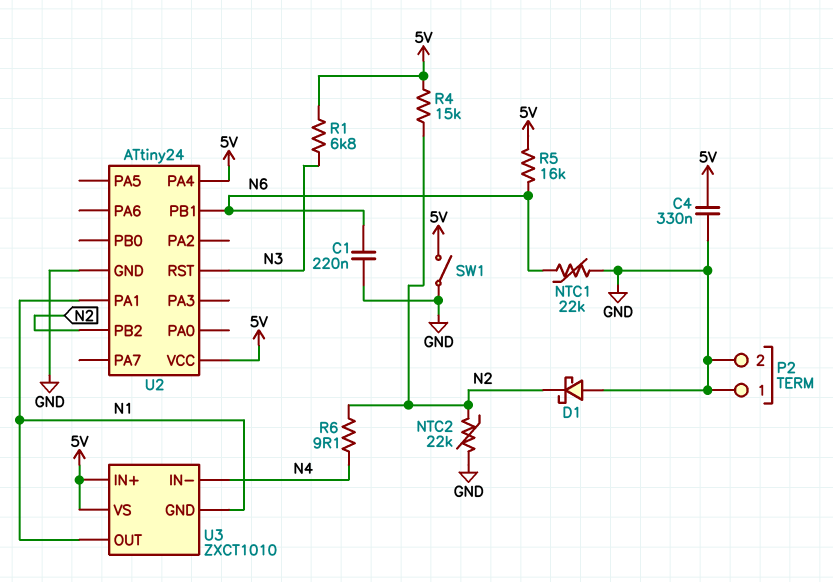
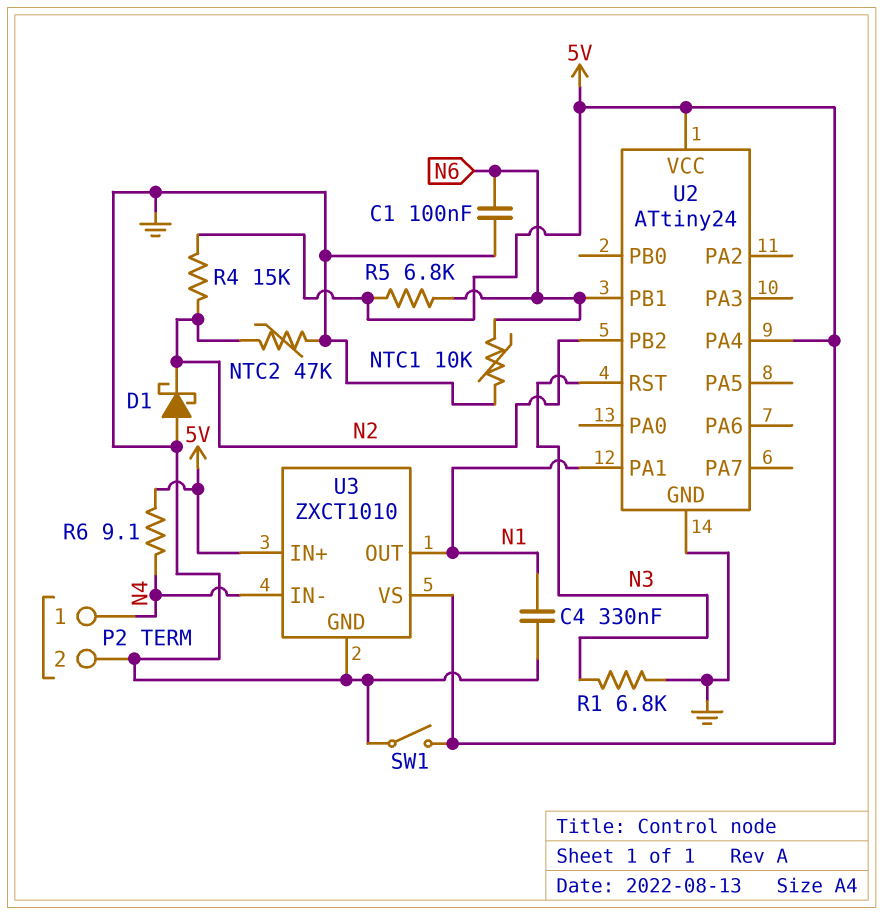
C1: 220nF (GND, N6) -> 100nF (GND, N6)
C4: 330nF (5V, GND) -> 330nF (GND, N1)
NTC1: 22k (GND, N6) -> 10k (GND, N6)
NTC2: 22k (GND, N2) -> 47k (GND, N2)
P2 pin 1: GND -> N4
R1: 6.8k (5V, N3) -> 6.8k (GND, N3)
R5: 16k (5V, N6) -> 6.8k (5V, N6)
R6: 9.1 (N2, N4) -> 9.1 (5V, N4)
U3 pin GND: N1 -> GND

